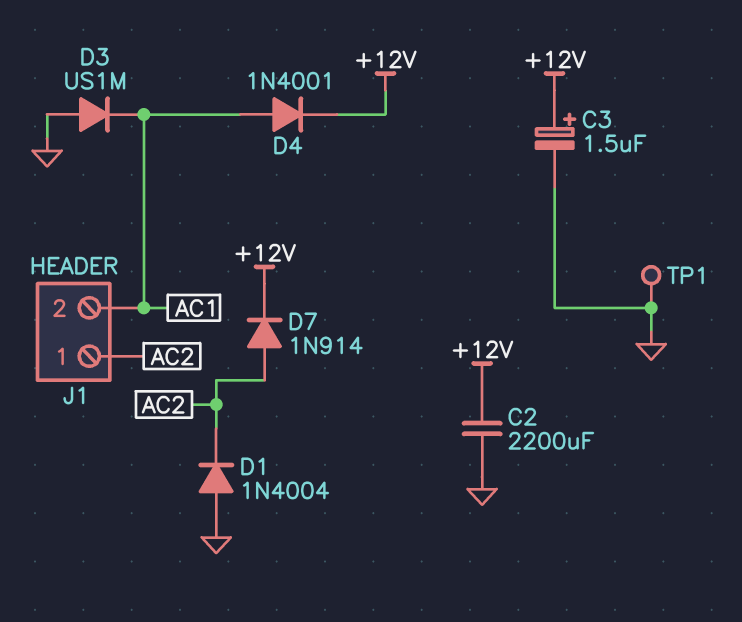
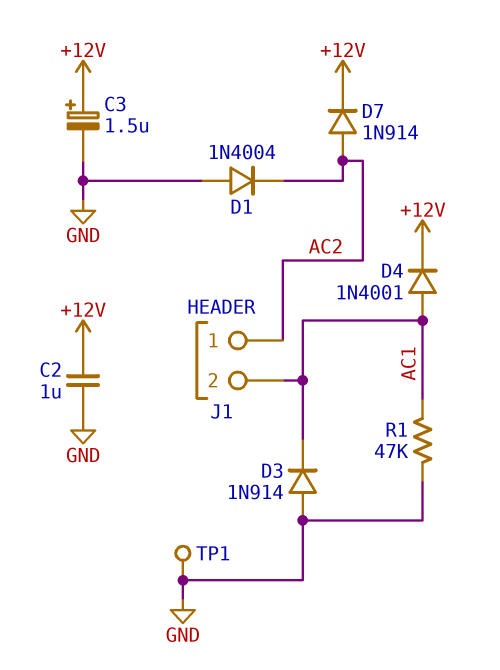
C2: 2200uF (+12V, GND) -> 1uF (+12V, GND)
D3: diode US1M (A GND, K AC1) -> diode 1N914 (A GND, K AC1)
R1: none -> 47k (AC1, GND)

